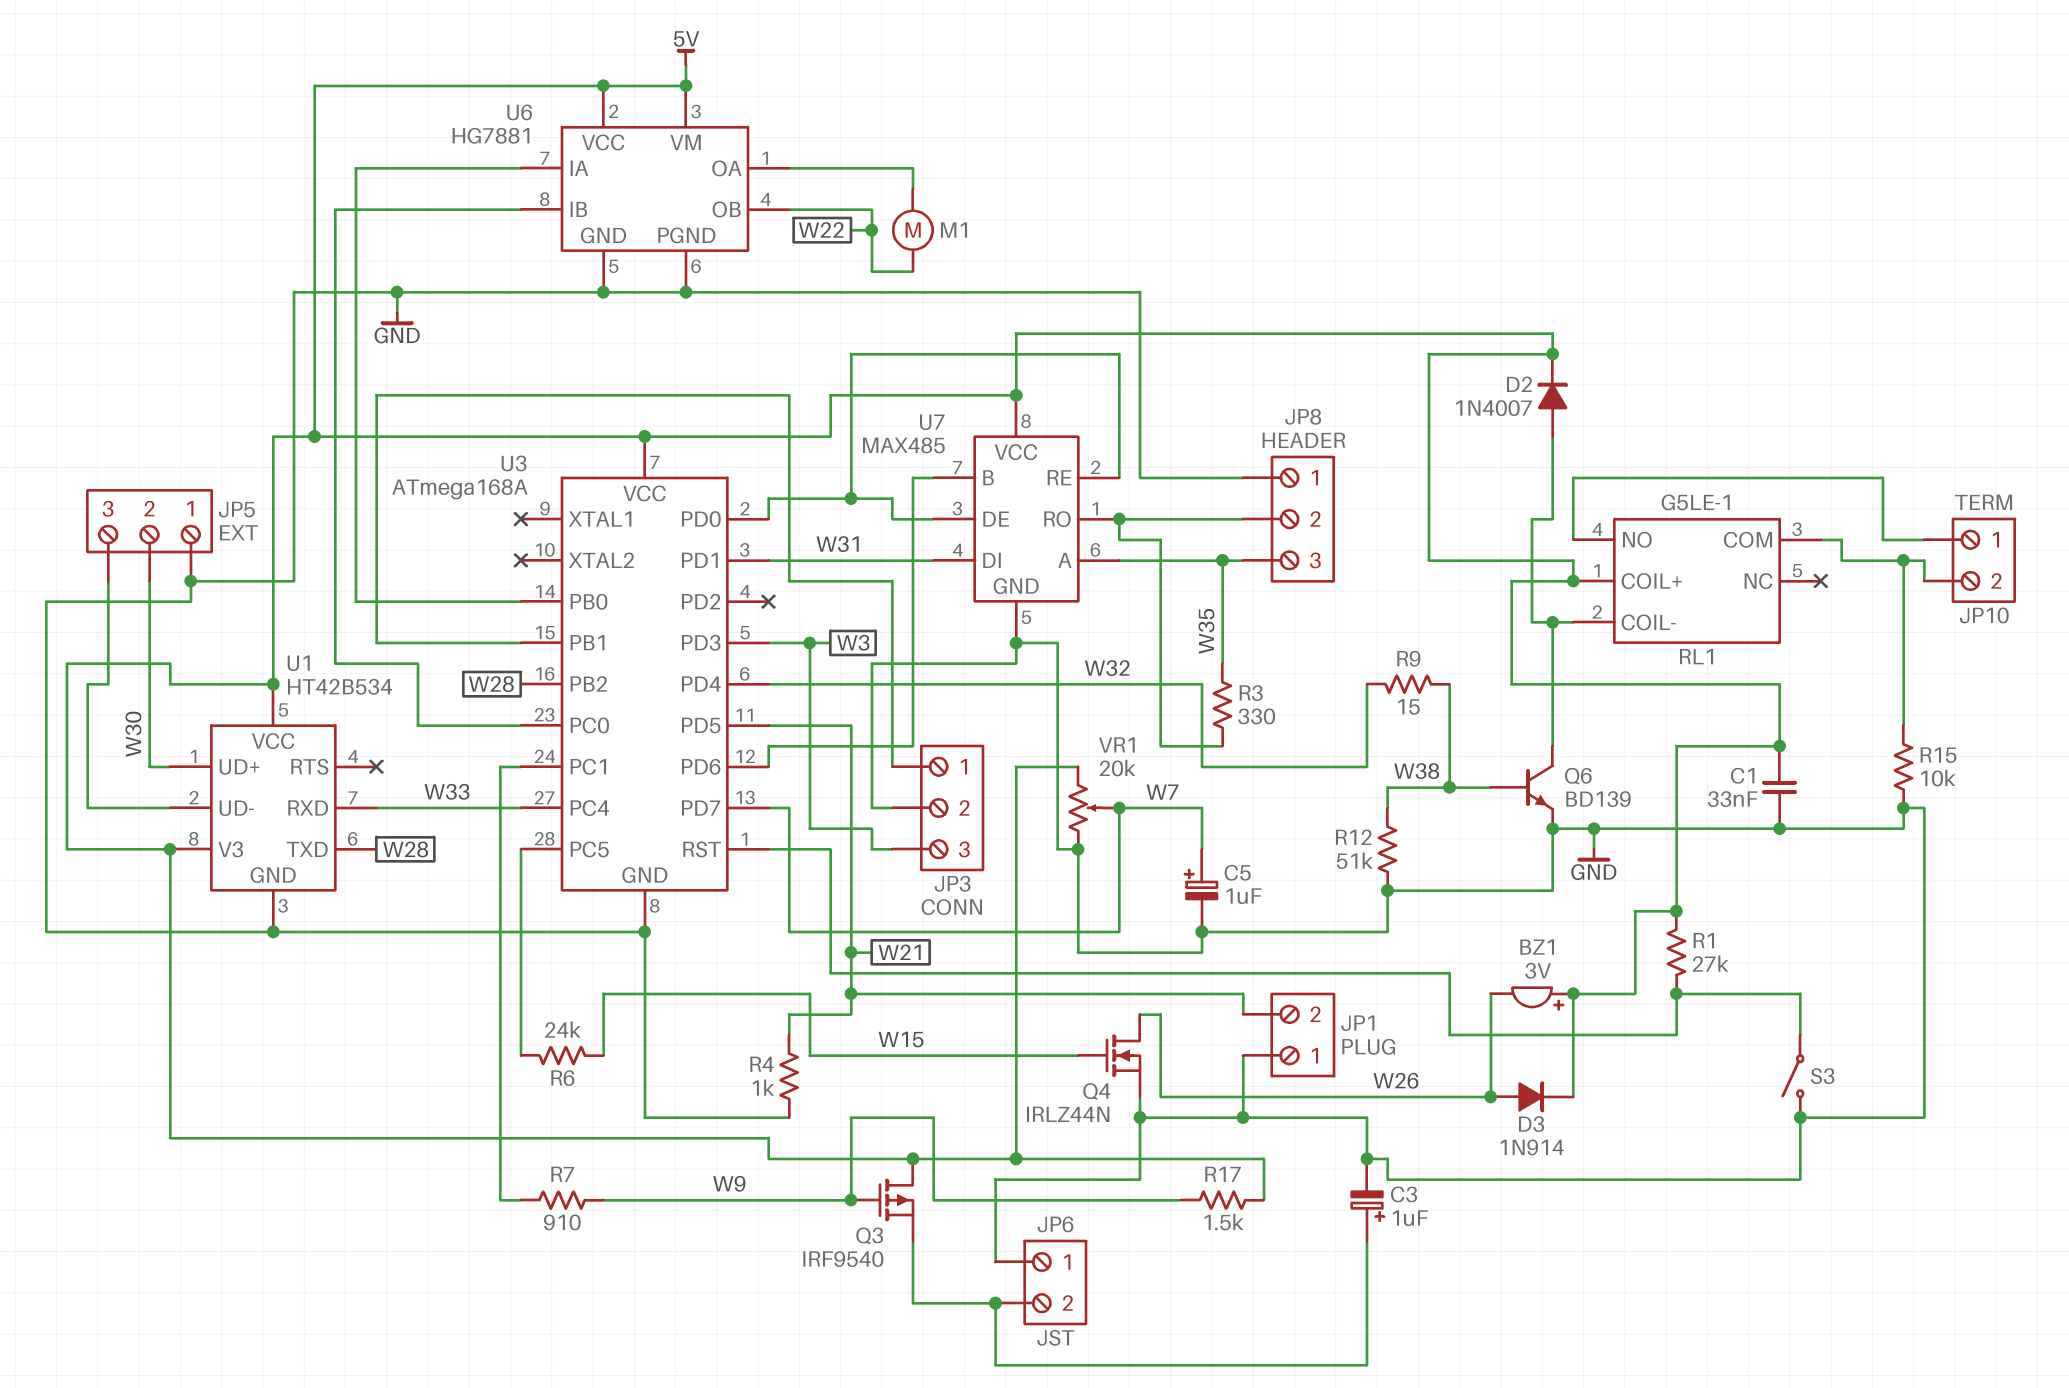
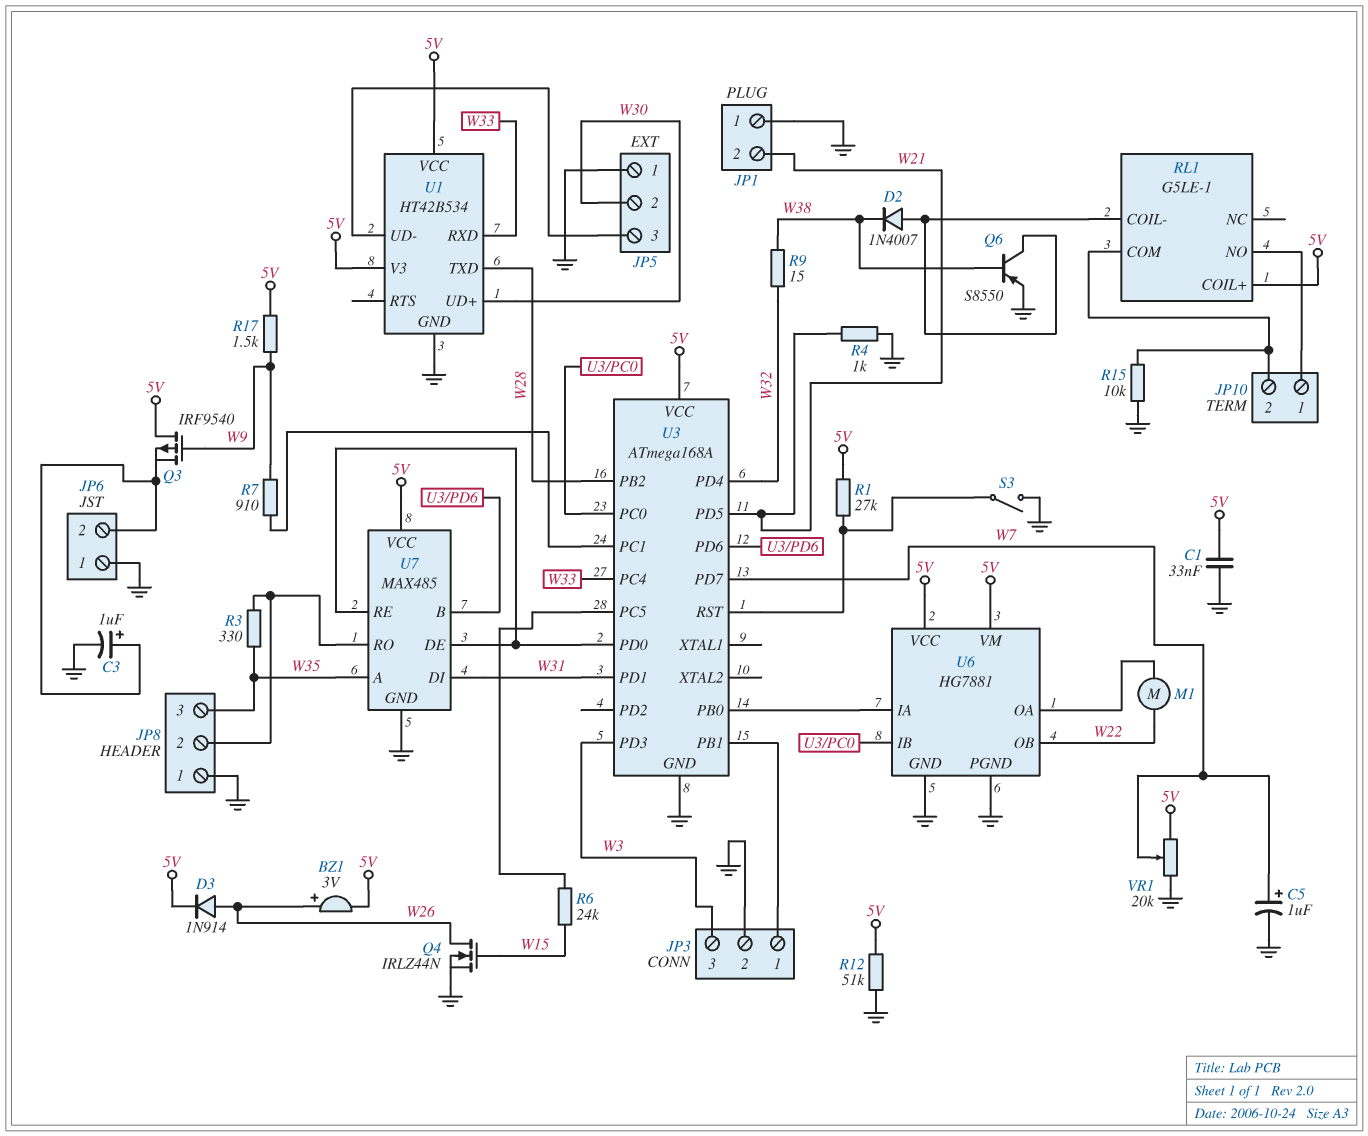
BZ1: buzzer 3V (plus 5V, minus W26) -> buzzer 3V (plus W26, minus 5V)
D2: diode 1N4007 (A RL1/COIL-, K 5V) -> diode 1N4007 (A RL1/COIL-, K W38)
Q6: NPN BD139 (B W38, C RL1/COIL-, E GND) -> PNP S8550 (B W38, C RL1/COIL-, E GND)
R12: 51k (GND, W38) -> 51k (5V, GND)

